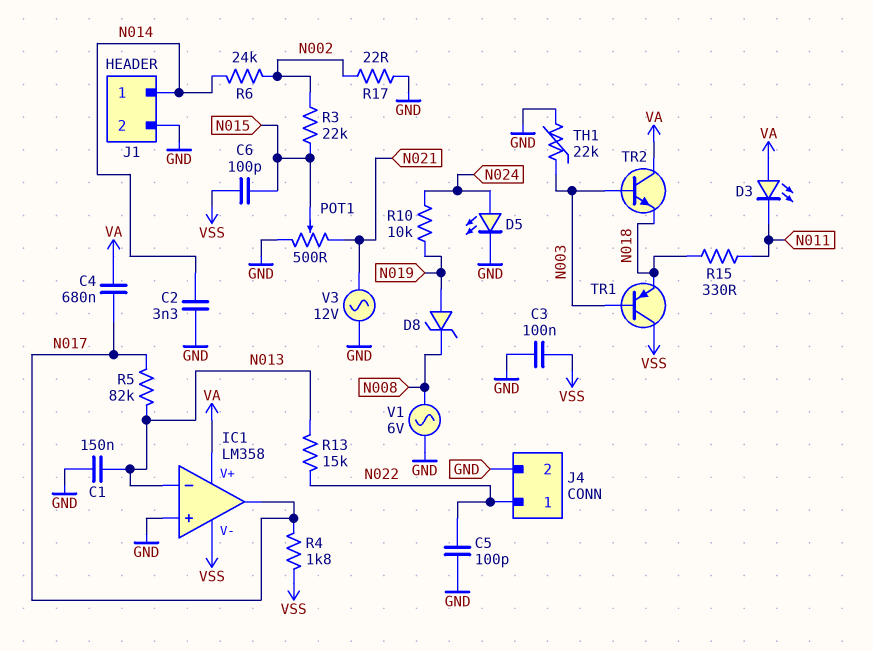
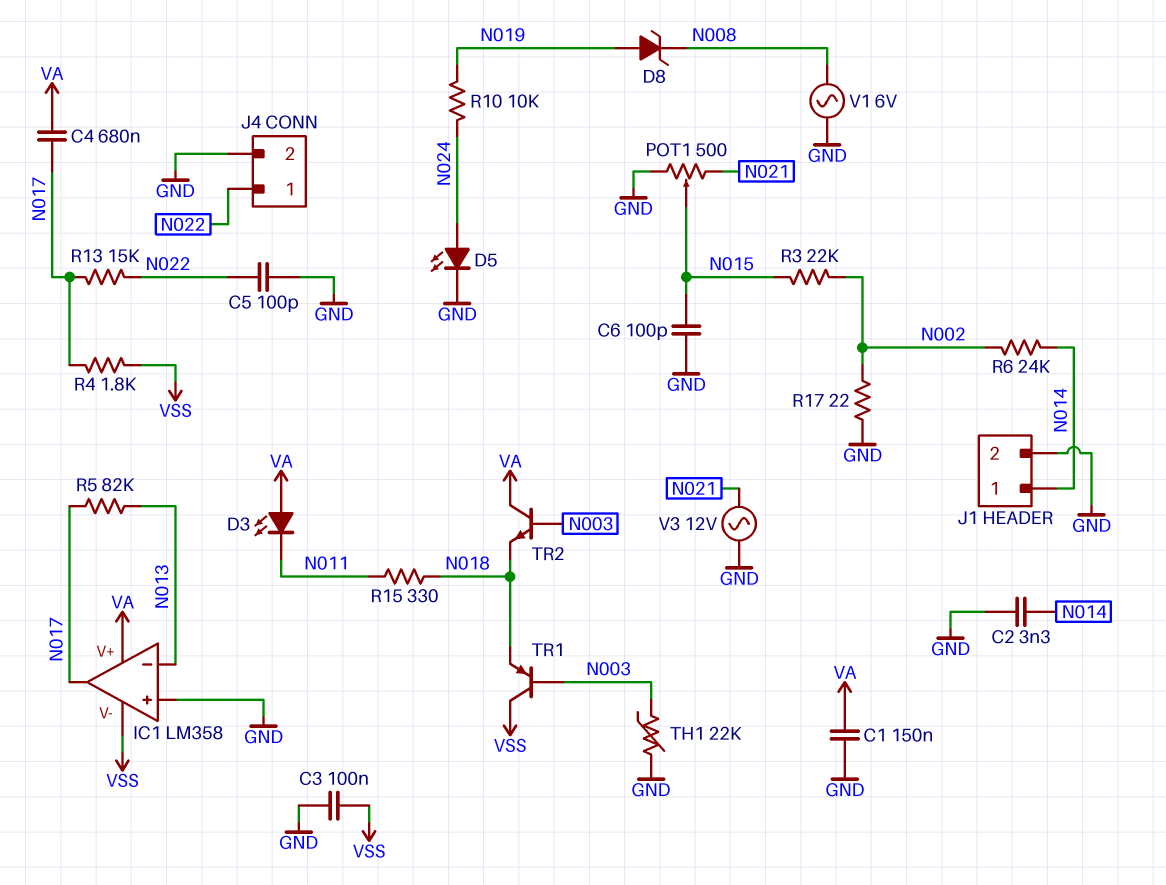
C1: 150nF (GND, N013) -> 150nF (GND, VA)
C6: 100pF (N015, VSS) -> 100pF (GND, N015)
R13: 15k (N013, N022) -> 15k (N017, N022)

